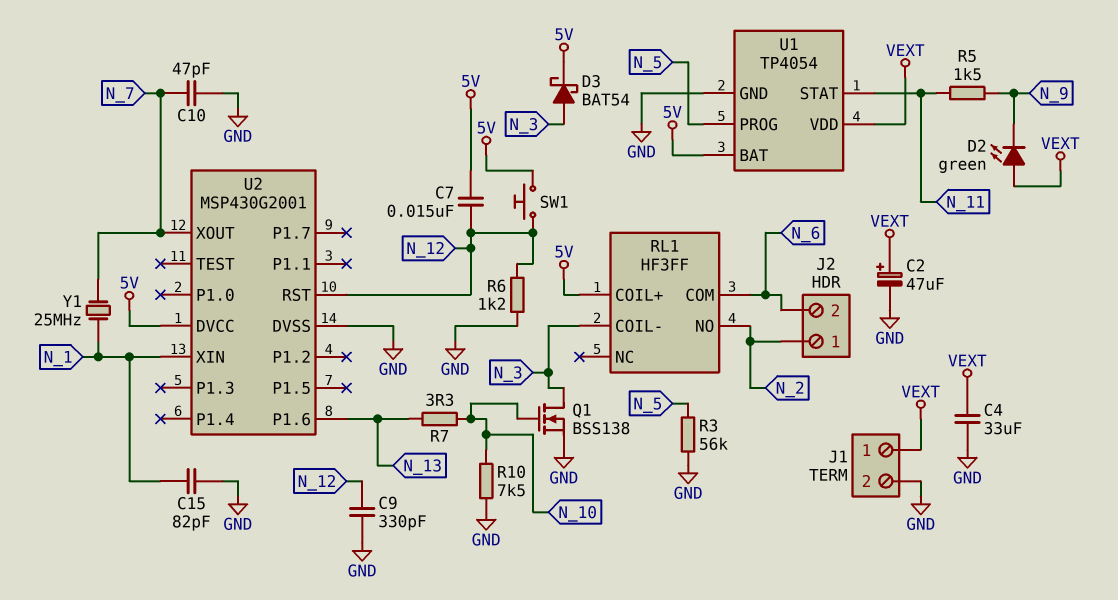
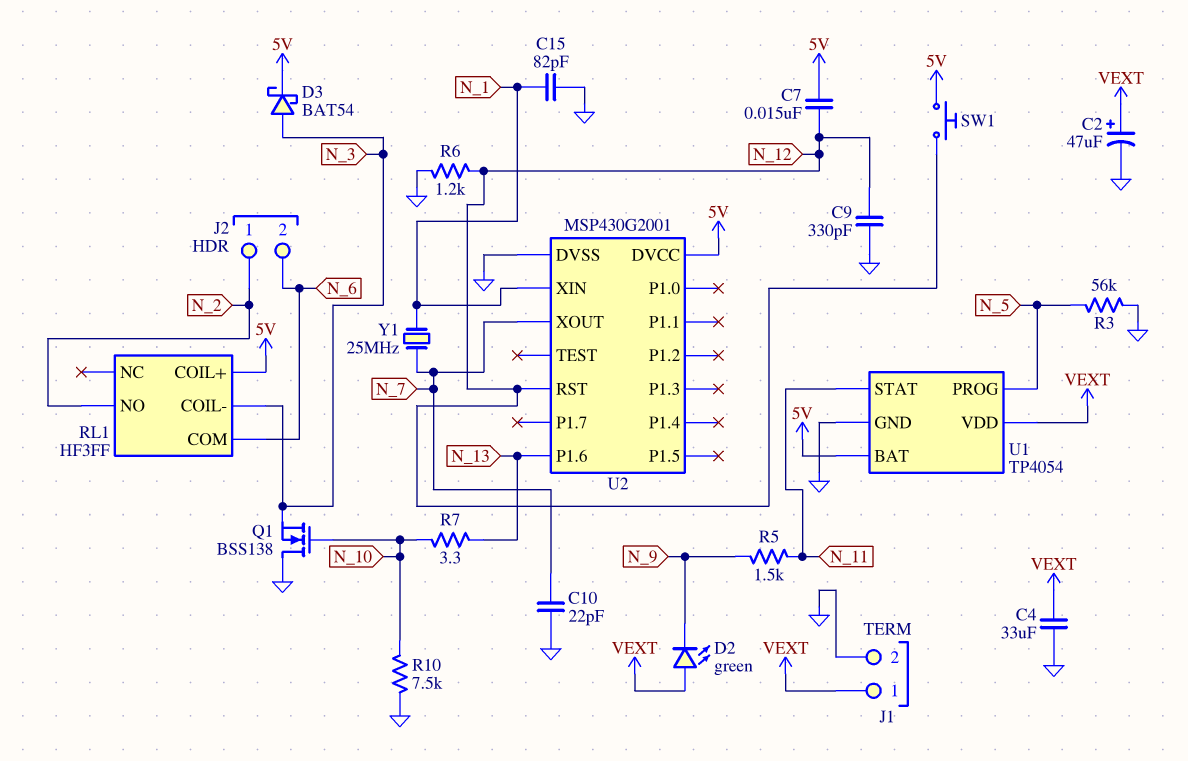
C10: 47pF (GND, N_7) -> 22pF (GND, N_7)
Q1: NMOS BSS138 (G N_10, D N_3, S GND) -> NMOS BSS138 (G N_10, D GND, S N_3)

